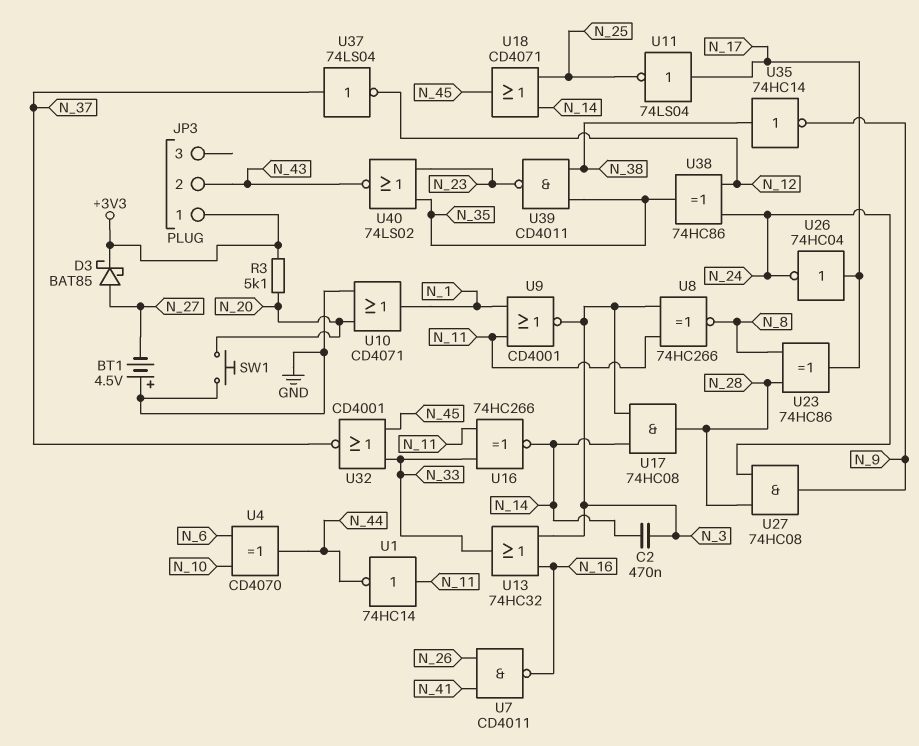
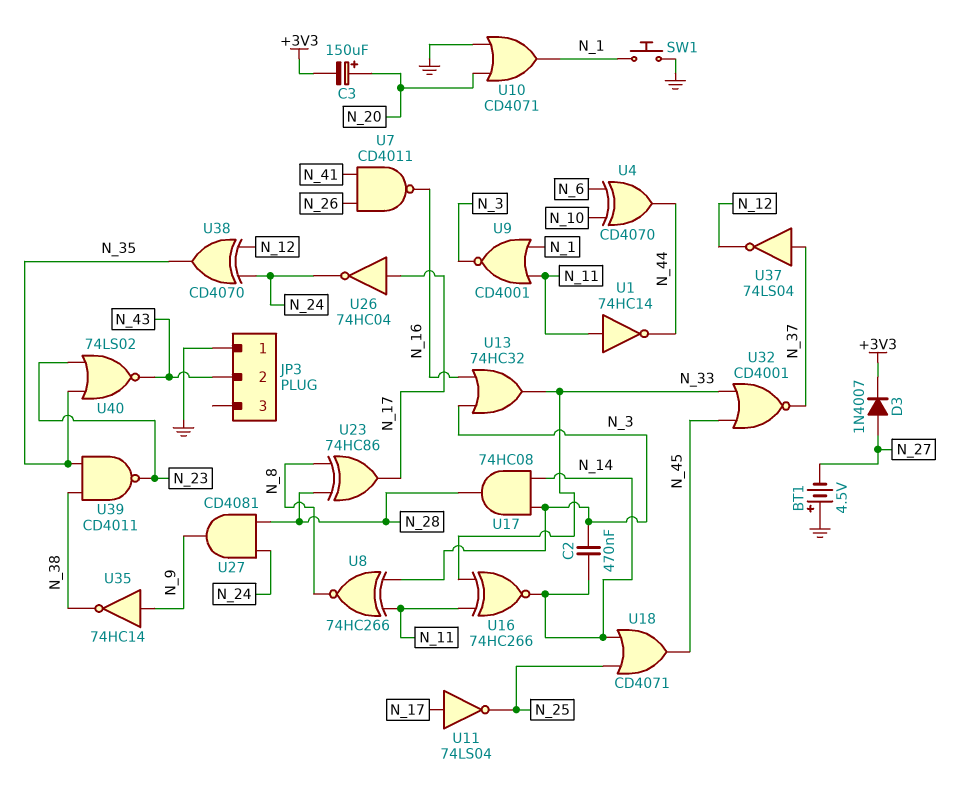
C3: none -> 150uF (plus N_20, minus +3V3)
D3: schottky BAT85 (A N_27, K +3V3) -> diode 1N4007 (A N_27, K +3V3)
JP3 pin 1: +3V3 -> GND
R3: 5.1k (+3V3, N_20) -> none
SW1: button (GND, N_20) -> button (GND, N_1)
U27: AND 74HC08 (in N_24, in N_28, out N_9) -> AND CD4081 (in N_24, in N_28, out N_9)
U35: NOT 74HC14 (in N_38, out N_9) -> NOT 74HC14 (in N_9, out N_38)
U38: XOR 74HC86 (in N_12, in N_24, out N_35) -> XOR CD4070 (in N_12, in N_24, out N_35)

